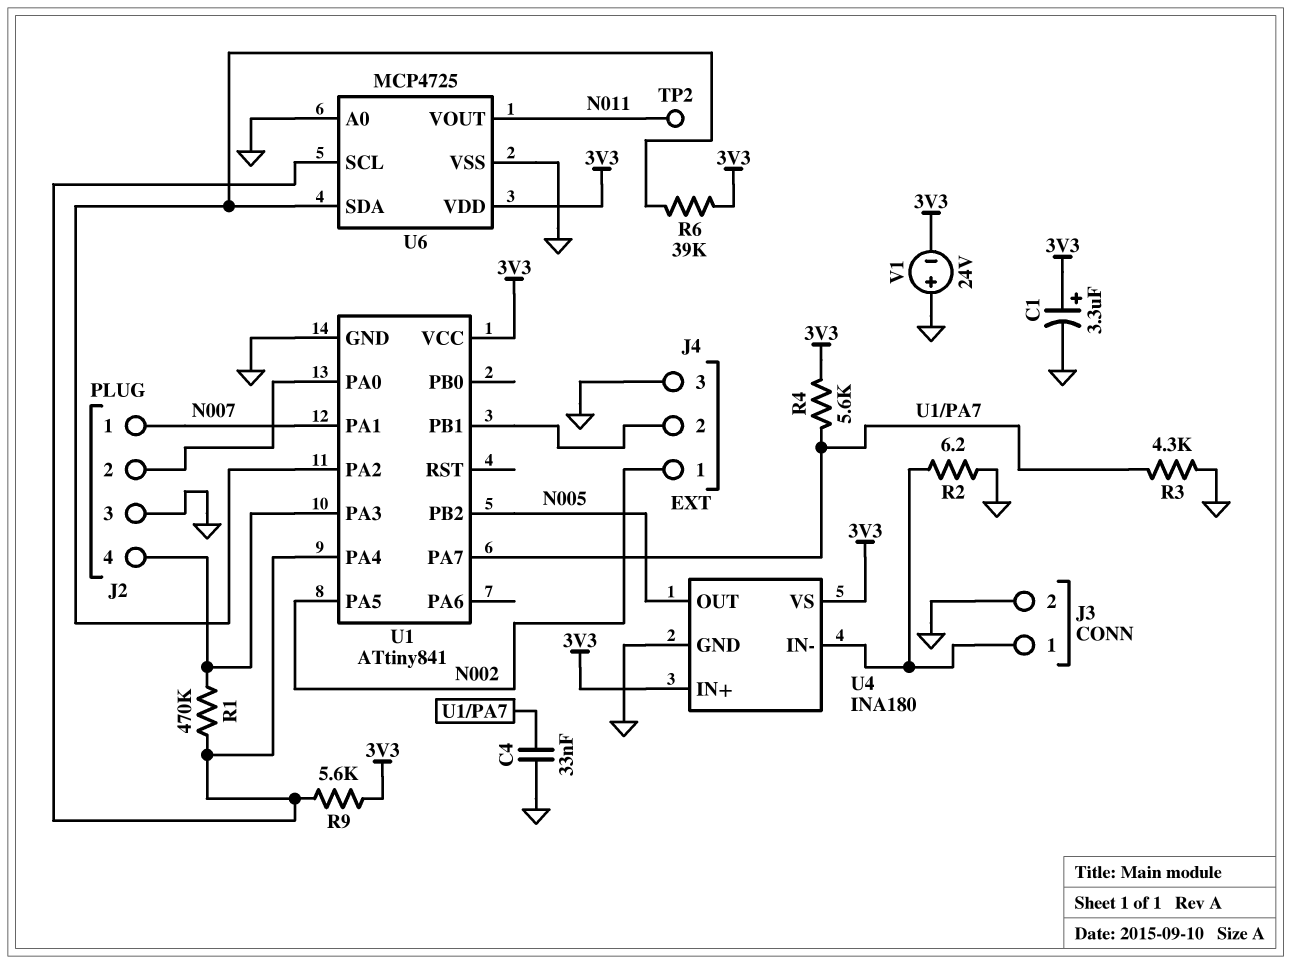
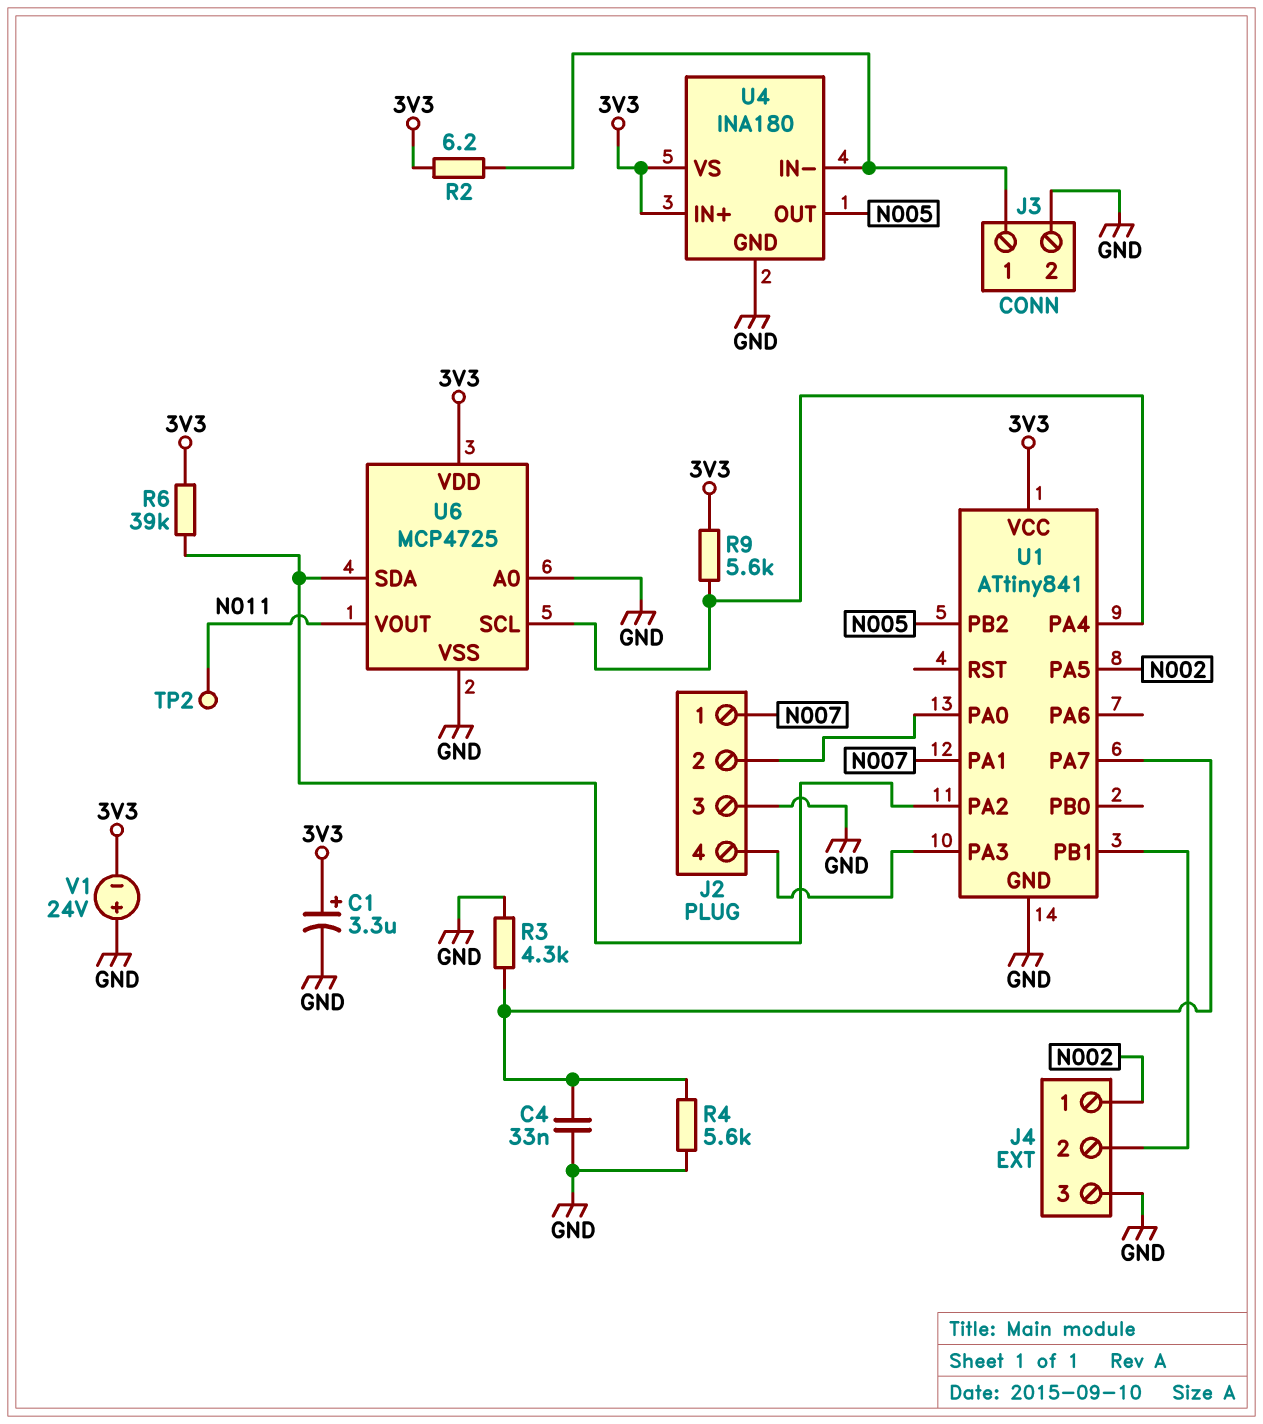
R1: 470k (J2/4, U1/PA4) -> none
R2: 6.2 (GND, J3/1) -> 6.2 (3V3, J3/1)
R4: 5.6k (3V3, U1/PA7) -> 5.6k (GND, U1/PA7)

